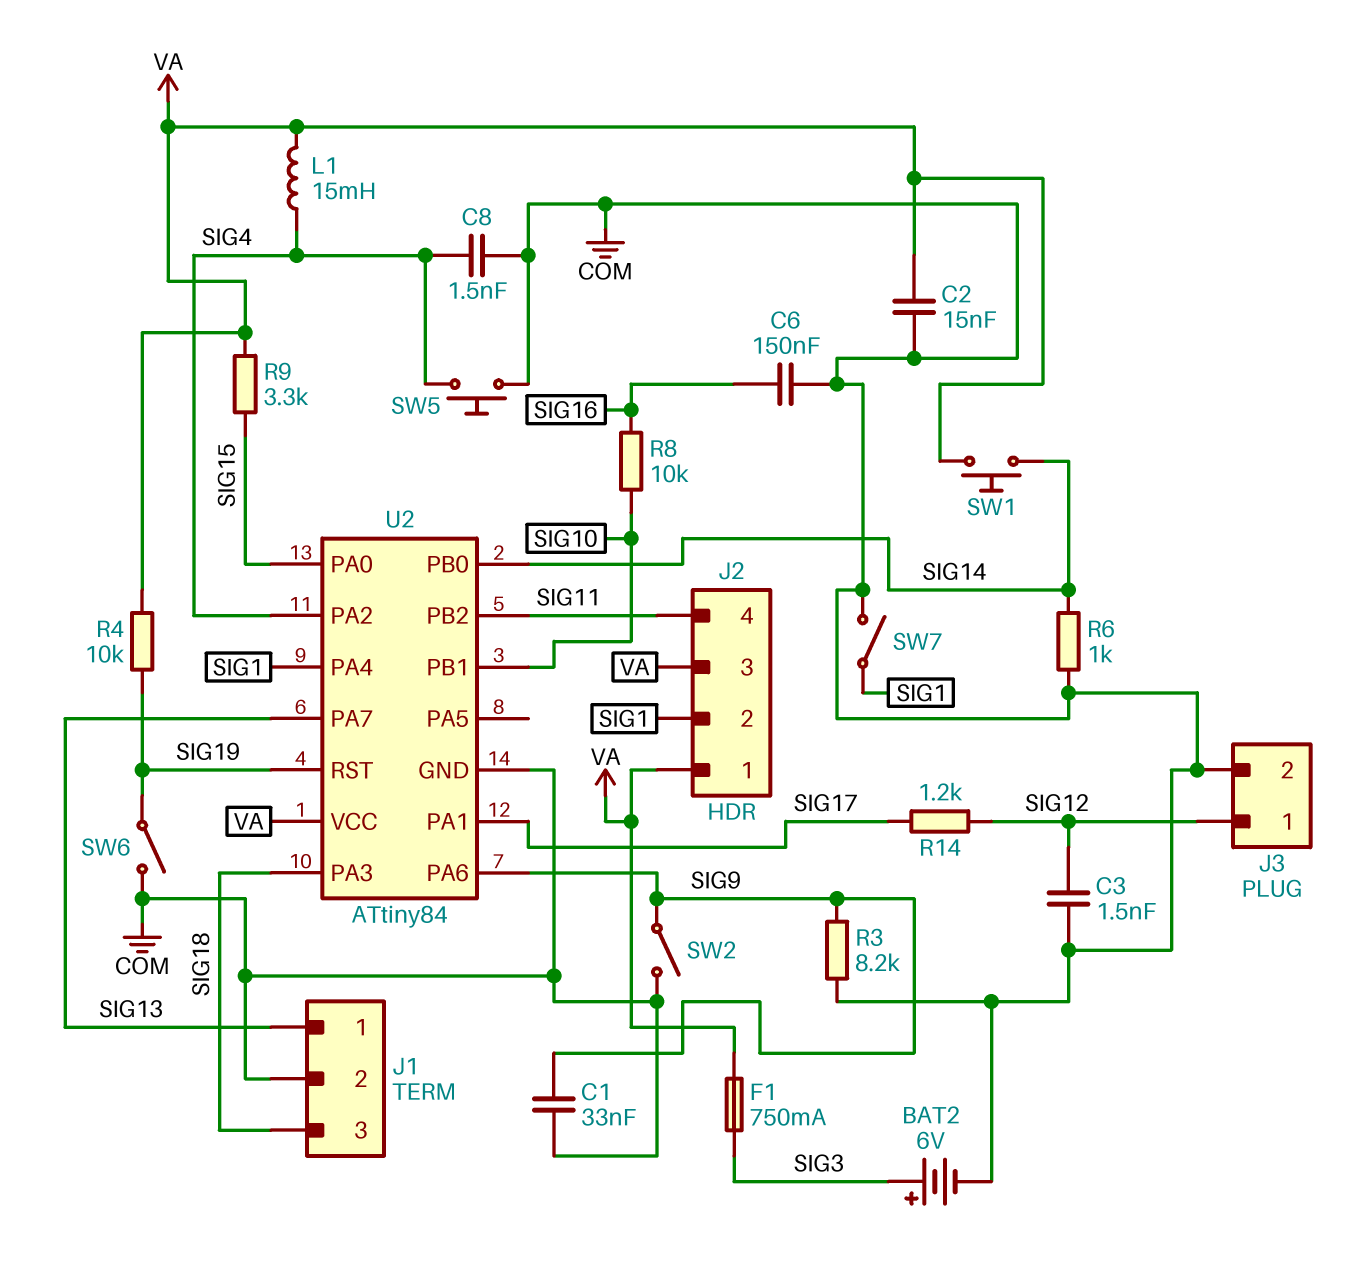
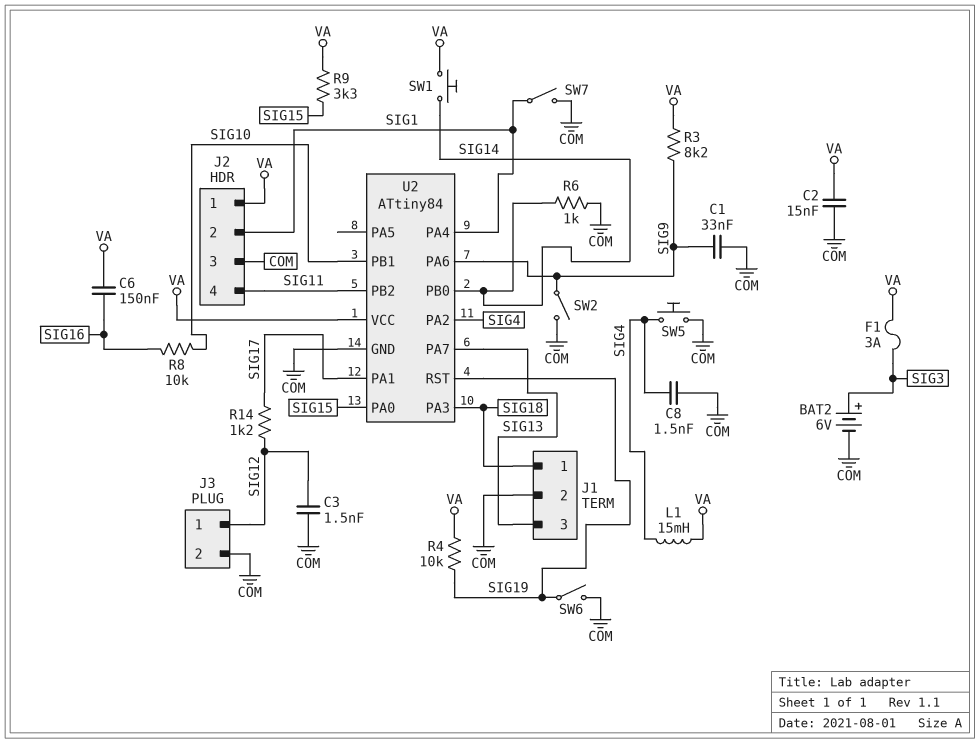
C6: 150nF (COM, SIG16) -> 150nF (SIG16, VA)
F1: 750mA (SIG3, VA) -> 3A (SIG3, VA)
J1 pin 1: SIG13 -> SIG18
J1 pin 3: SIG18 -> SIG13
J2 pin 3: VA -> COM
R3: 8.2k (COM, SIG9) -> 8.2k (SIG9, VA)

